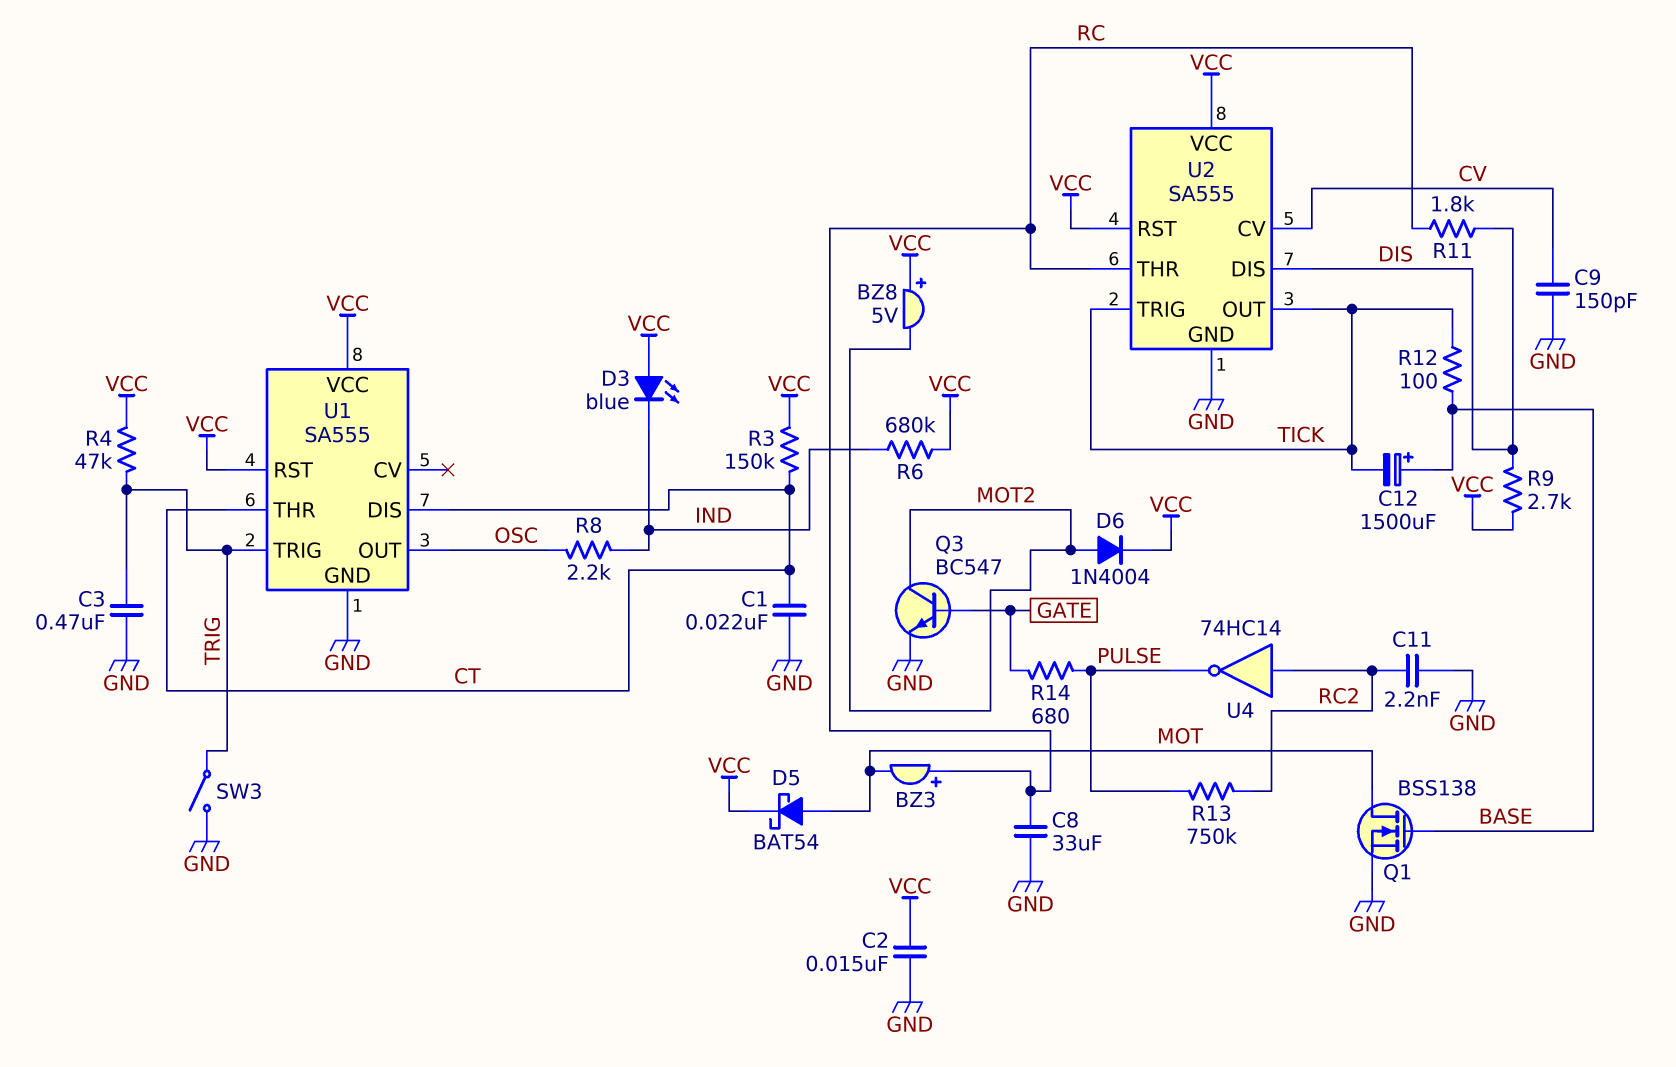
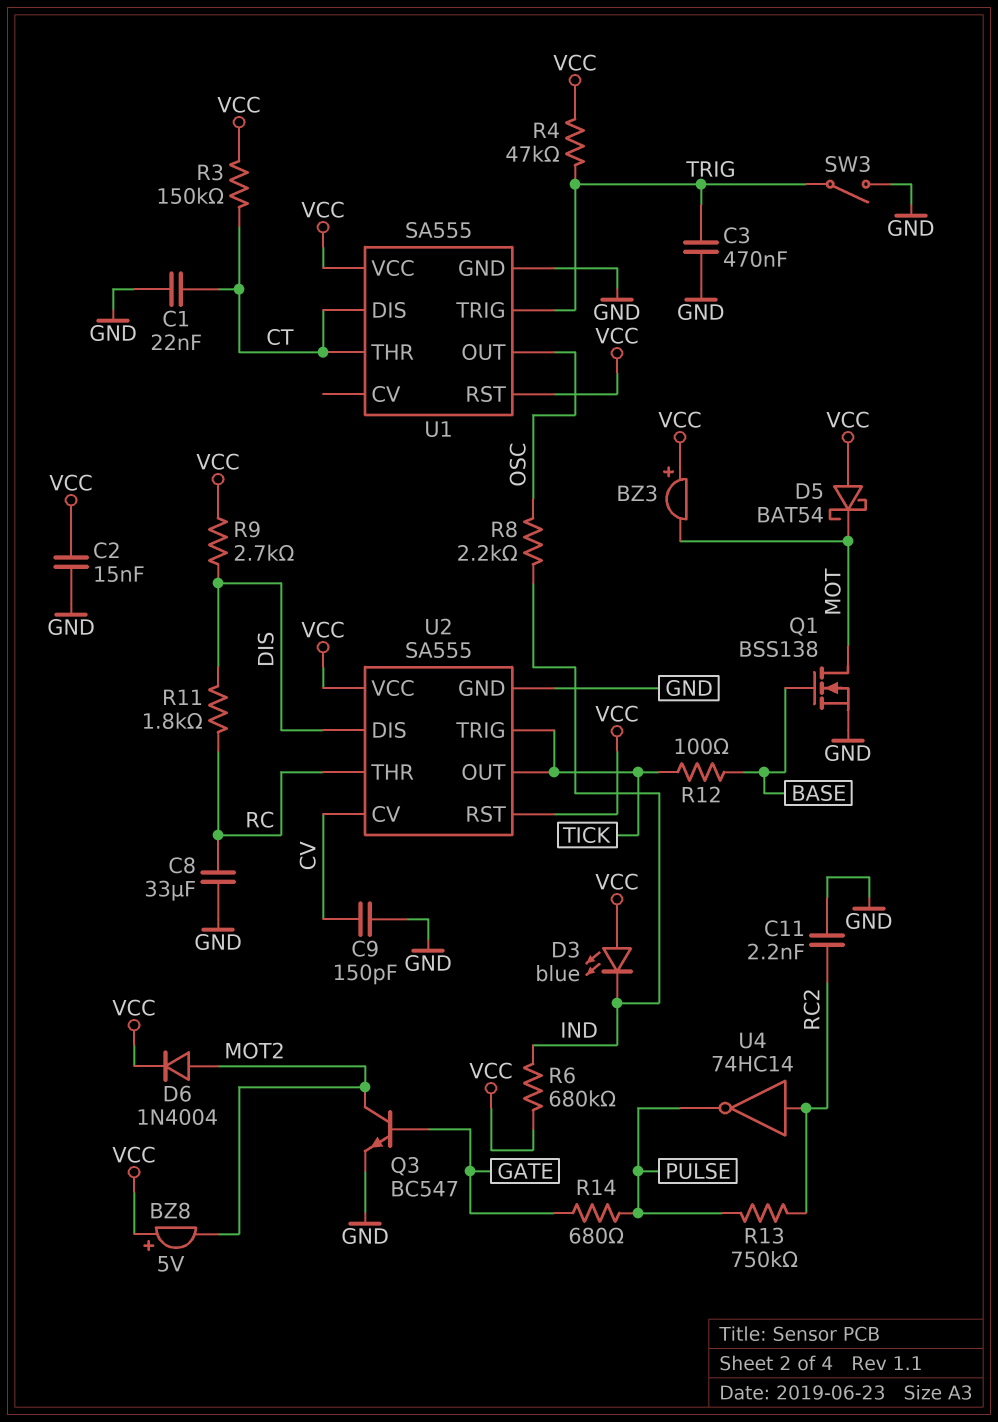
BZ3: buzzer (plus RC, minus MOT) -> buzzer (plus VCC, minus MOT)
C12: 1500uF (plus BASE, minus TICK) -> none
D5: schottky BAT54 (A MOT, K VCC) -> schottky BAT54 (A VCC, K MOT)

